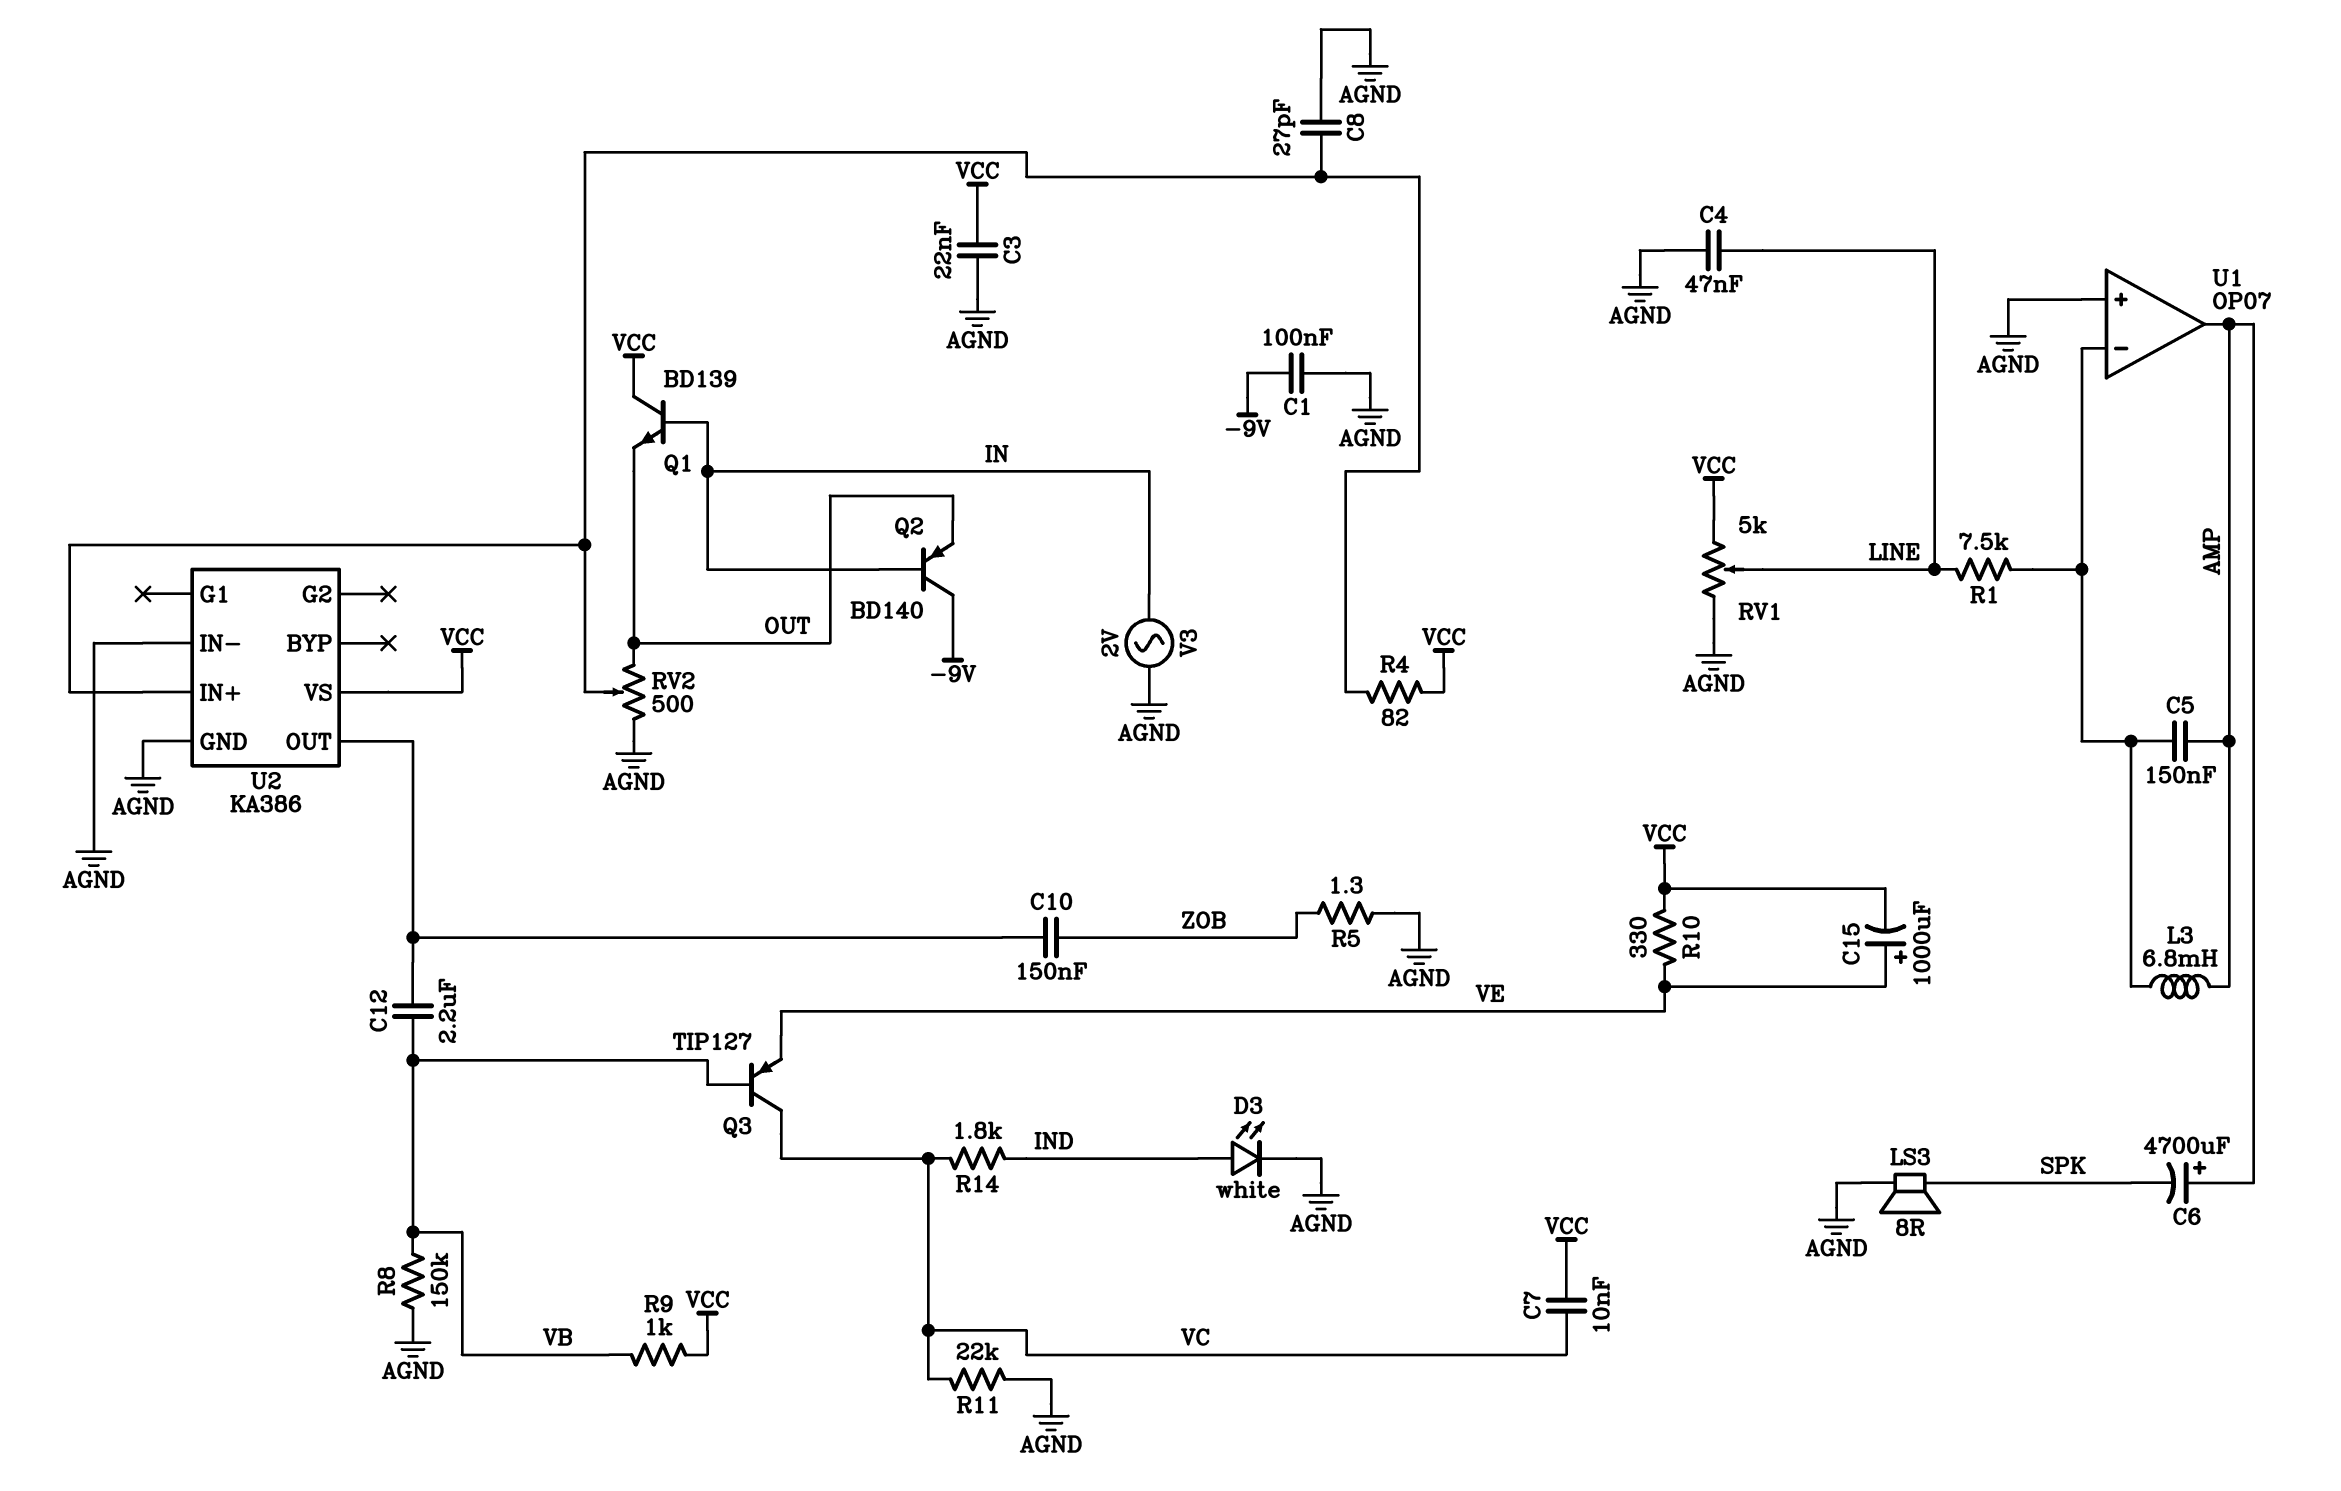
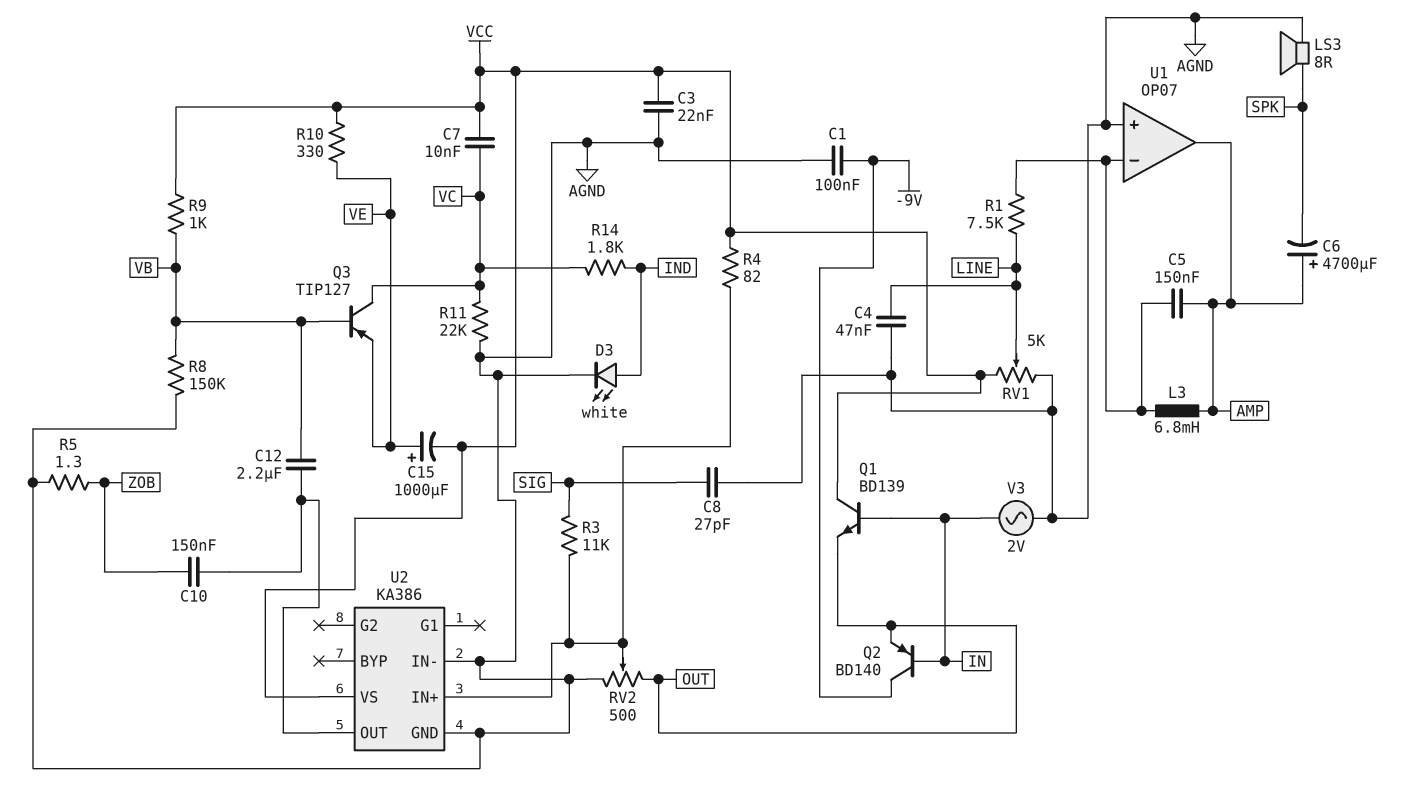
C8: 27pF (AGND, U2/IN+) -> 27pF (AGND, SIG)
R3: none -> 11k (SIG, U2/IN+)

